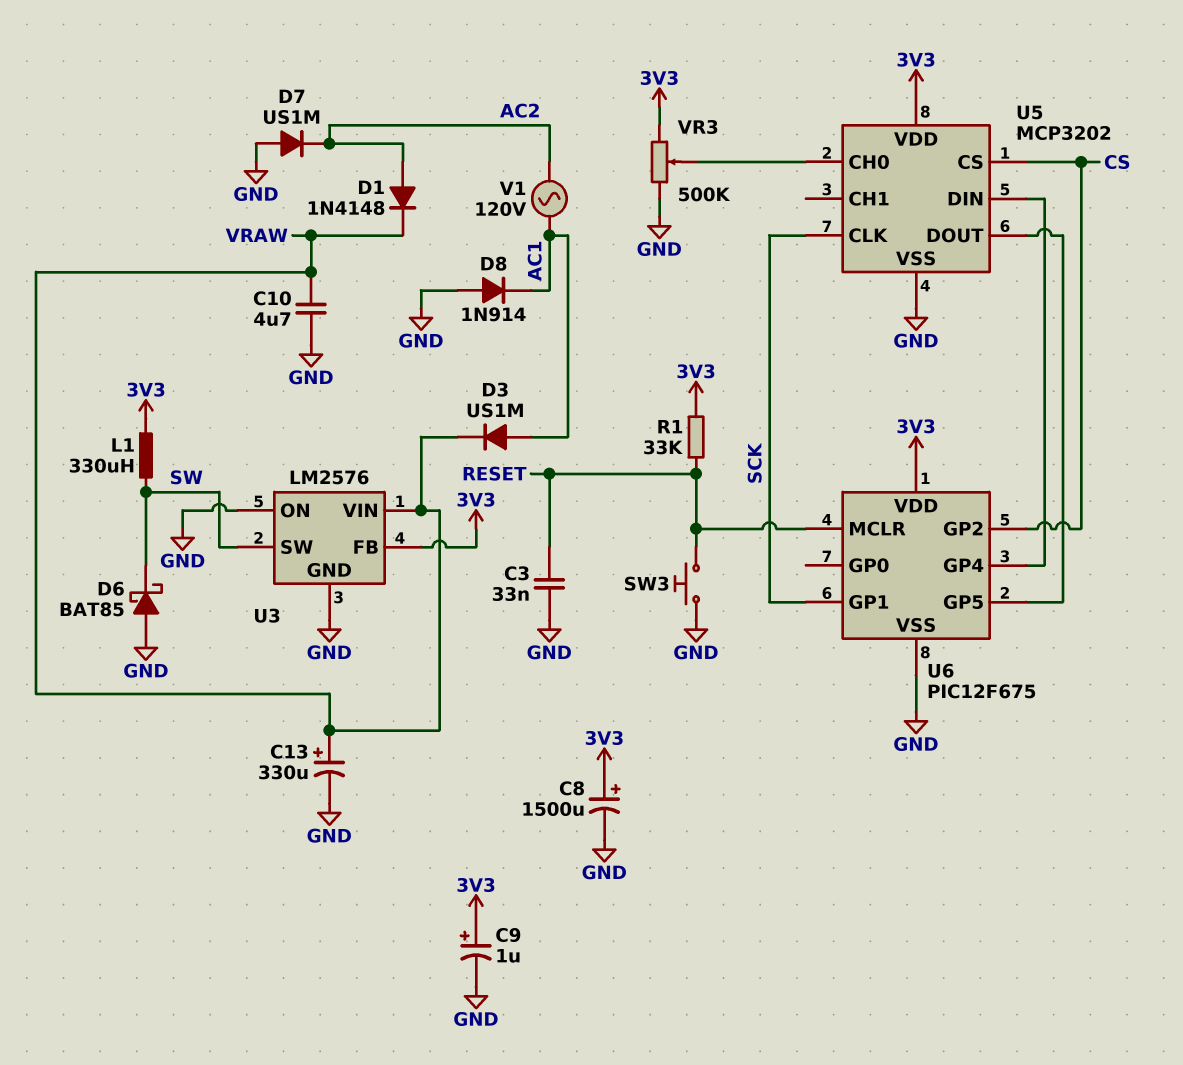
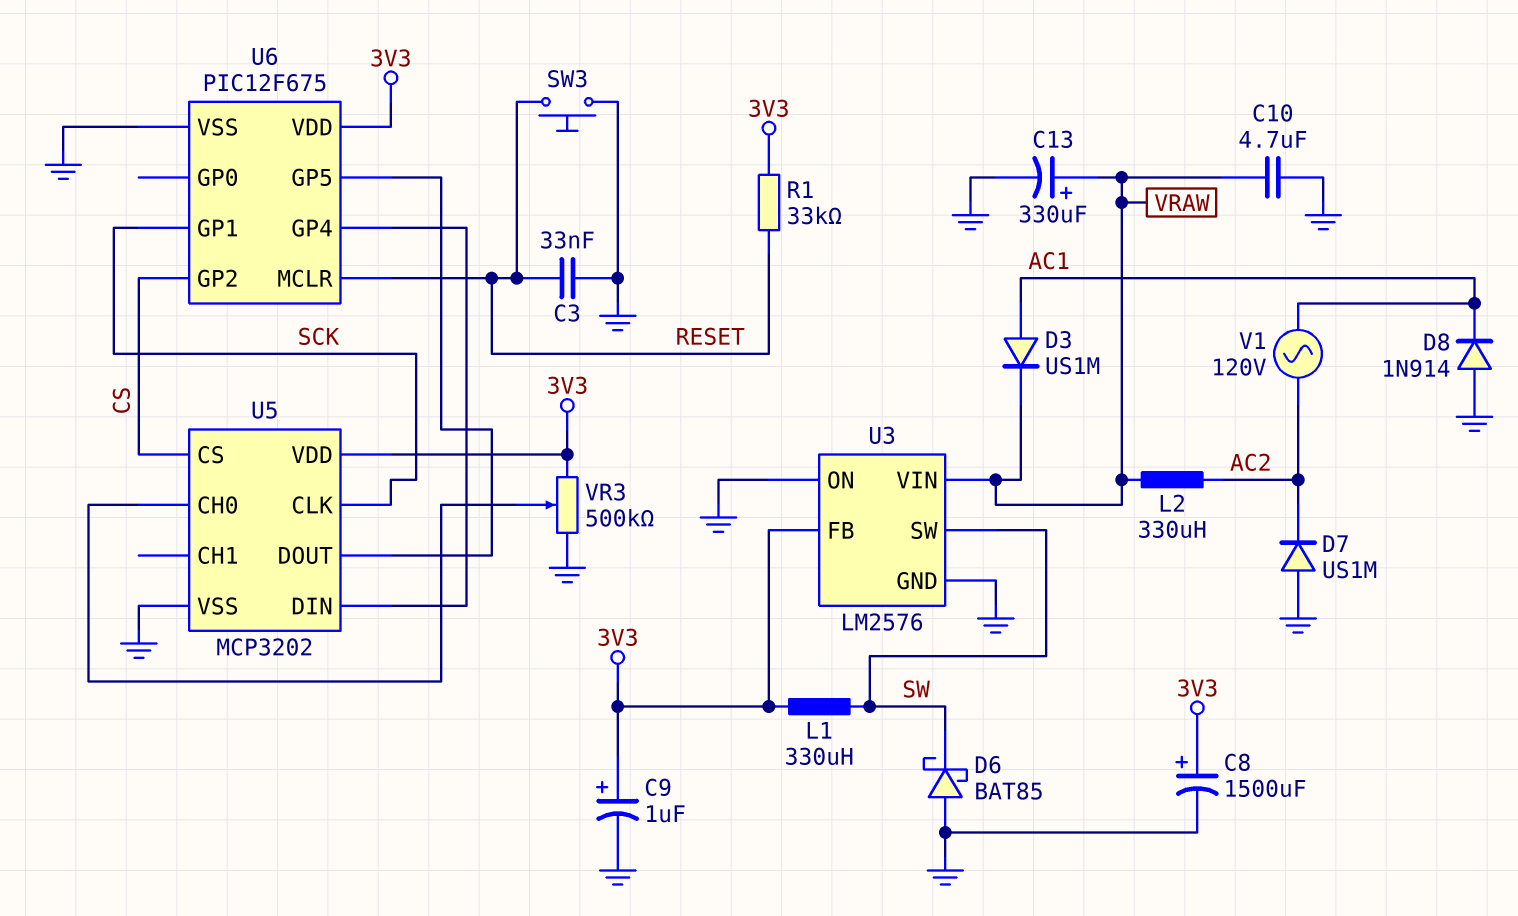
D1: diode 1N4148 (A AC2, K VRAW) -> none
L2: none -> 330uH (AC2, VRAW)

